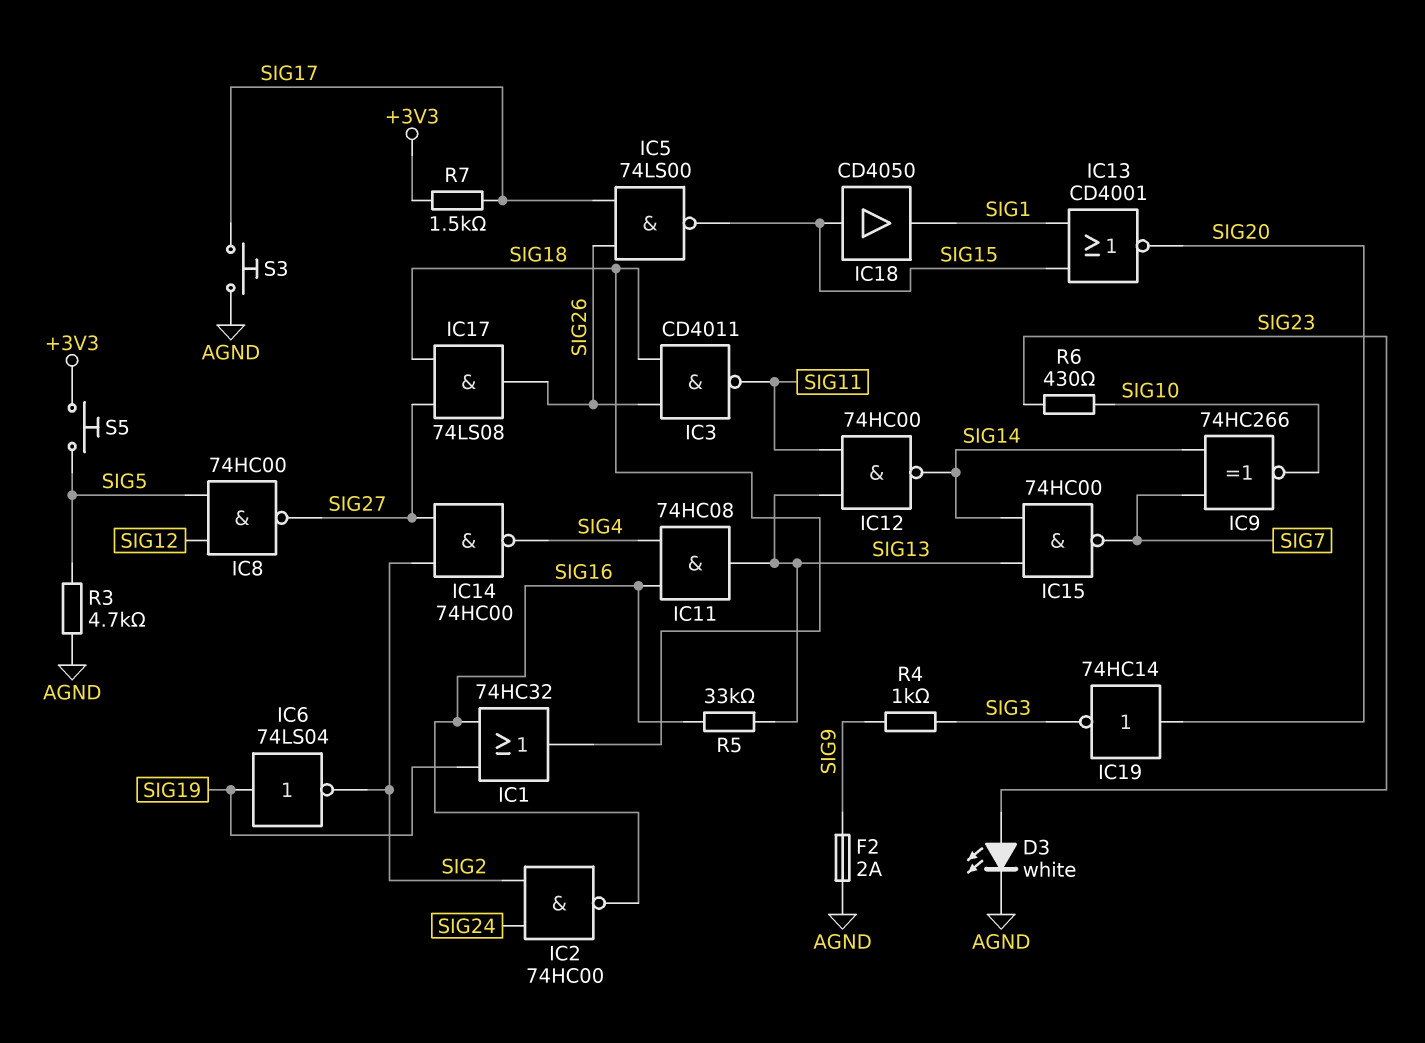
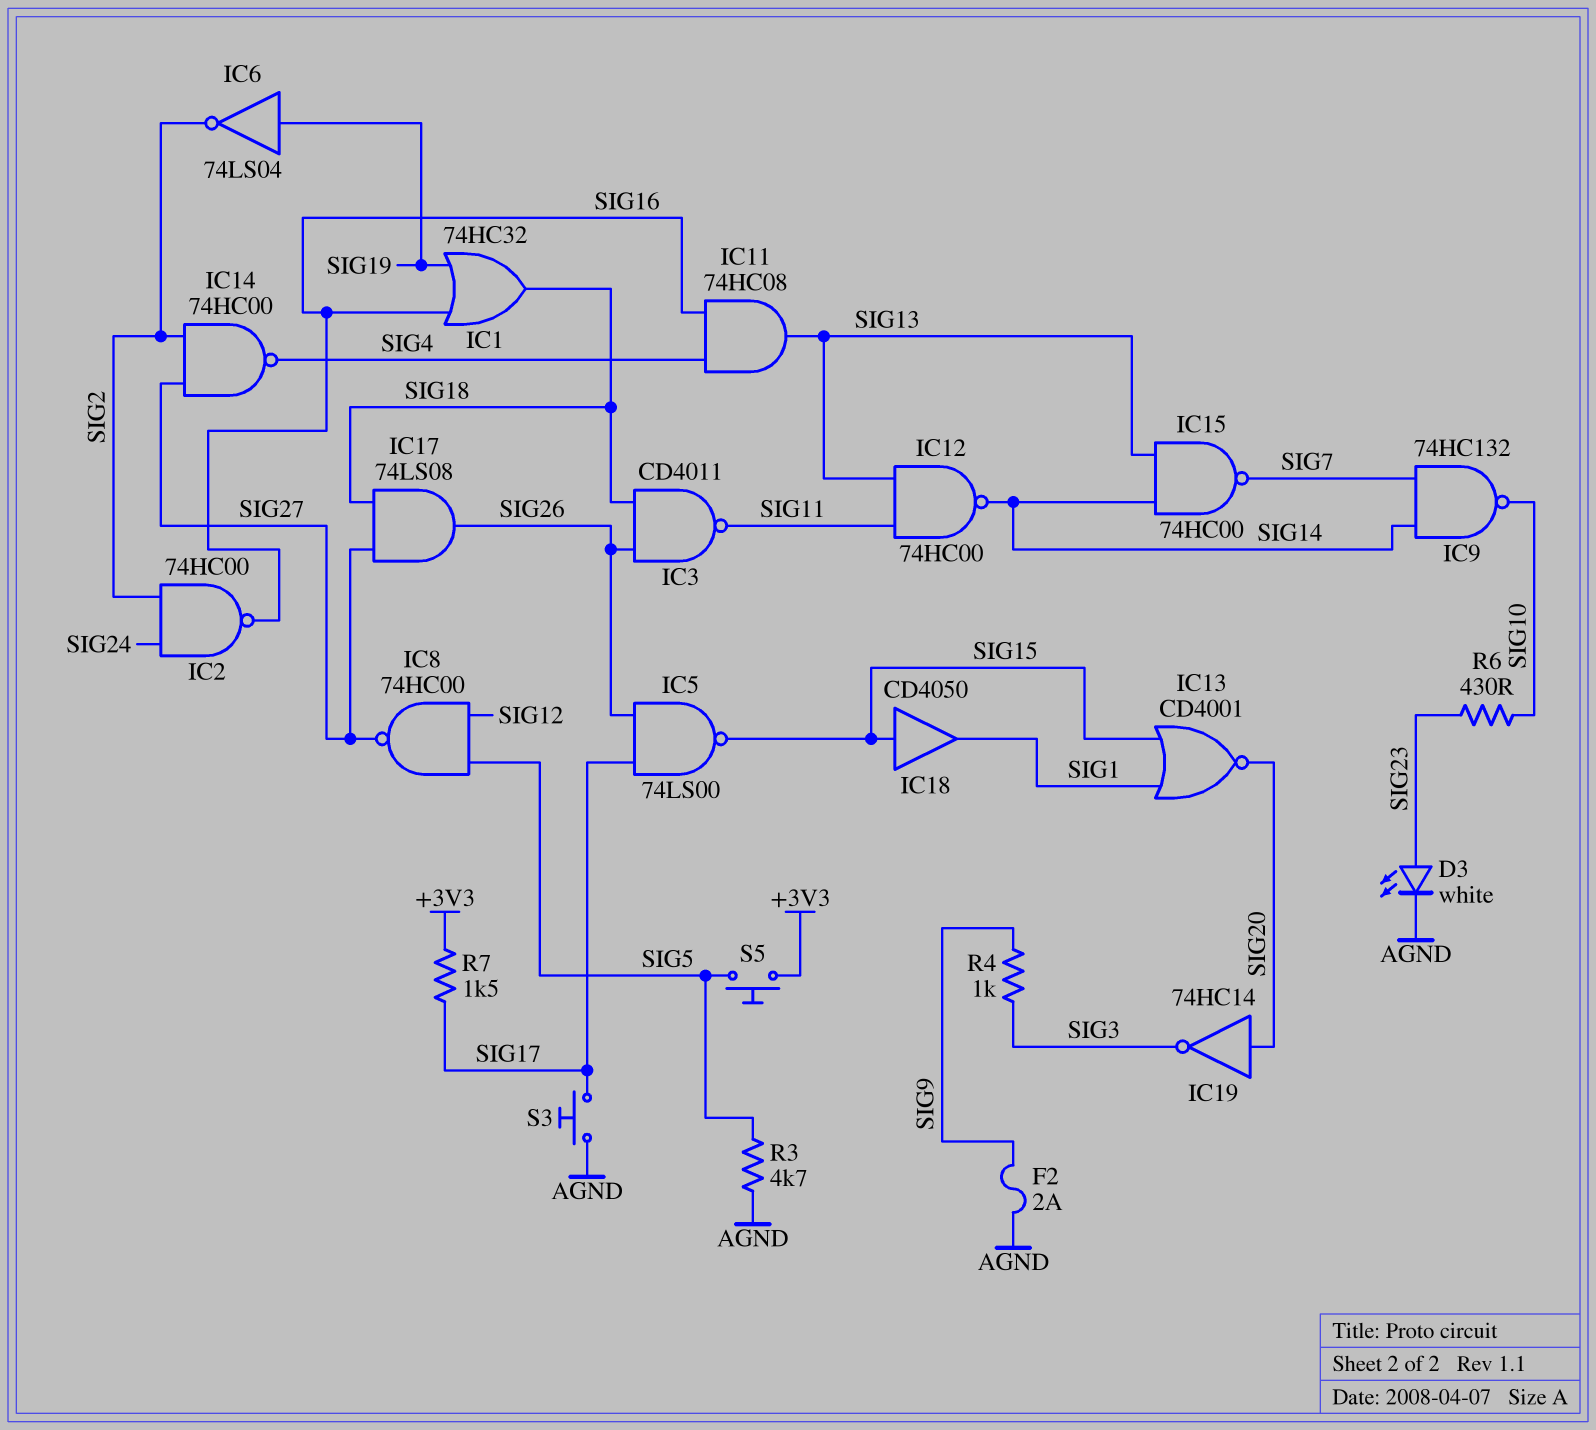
IC9: XNOR 74HC266 (in SIG7, in SIG14, out SIG10) -> NAND 74HC132 (in SIG7, in SIG14, out SIG10)
R5: 33k (SIG13, SIG16) -> none

